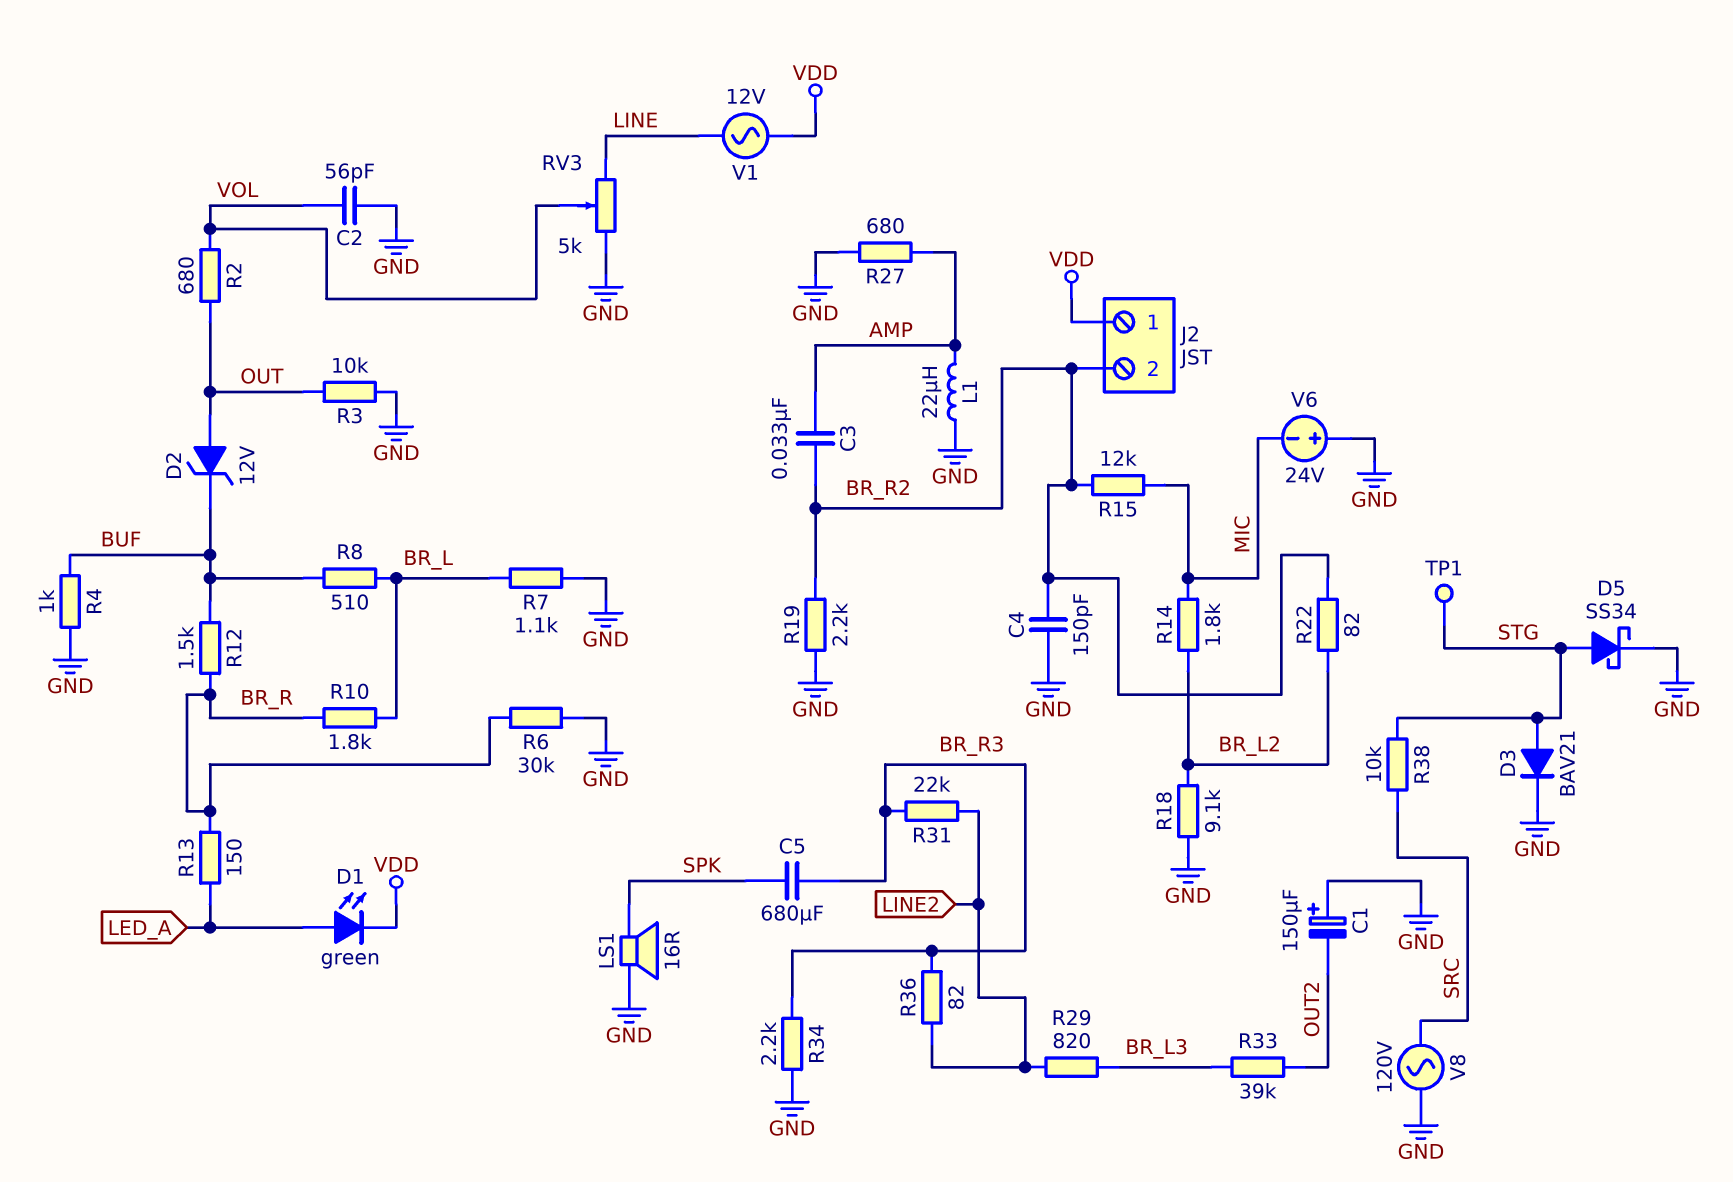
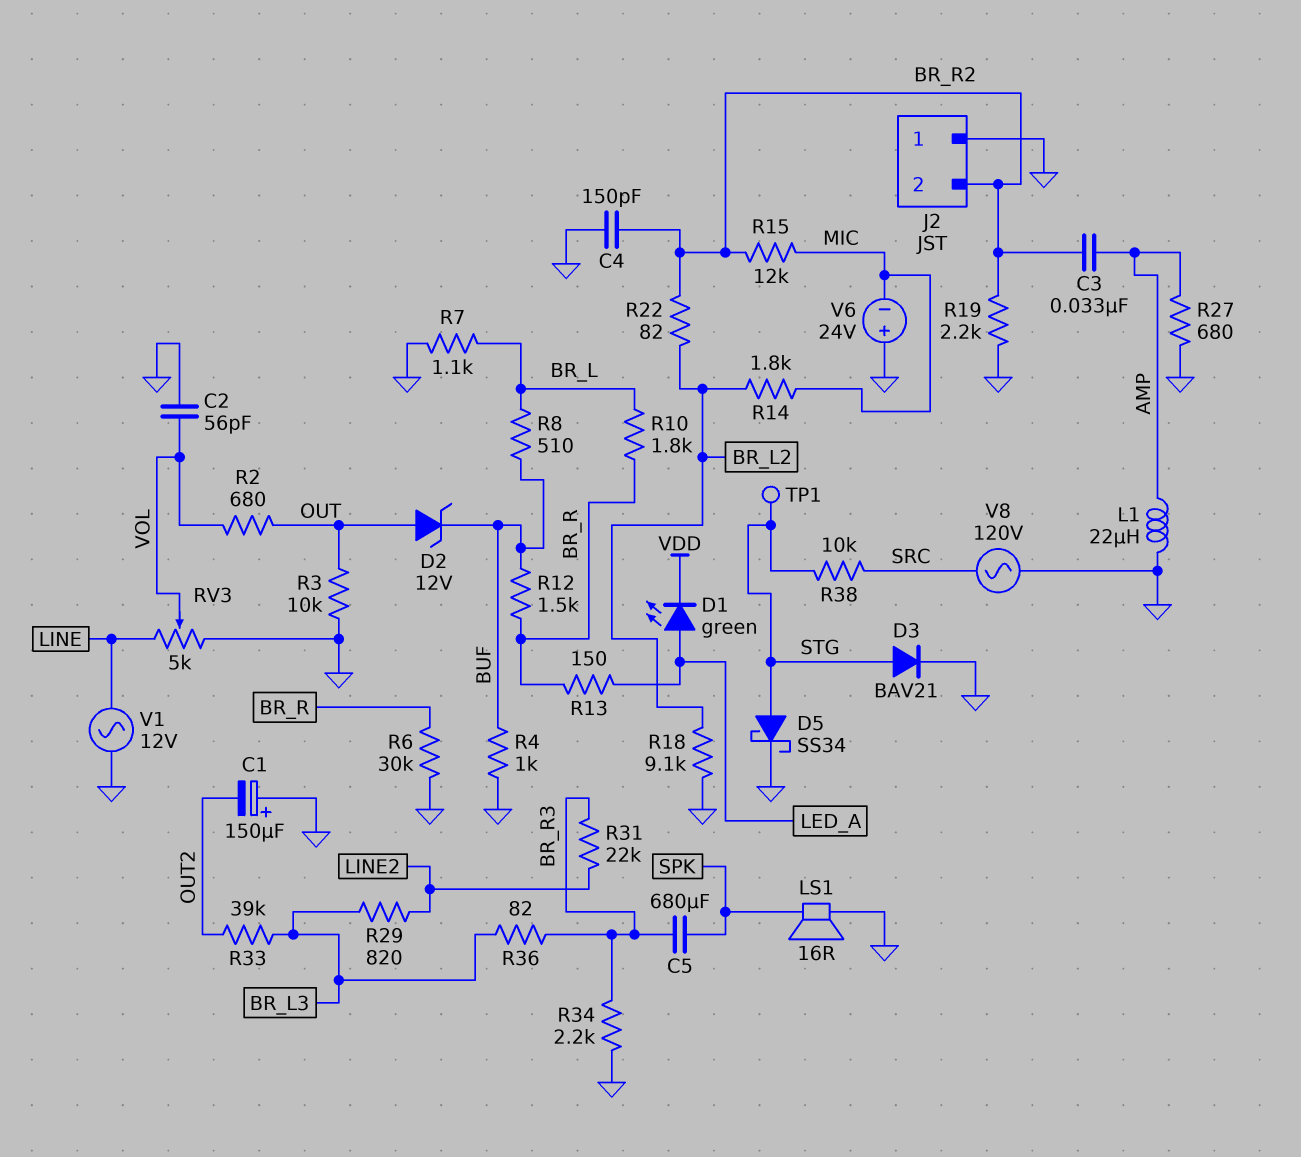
J2 pin 1: VDD -> GND
R36: 82 (BR_R3, LINE2) -> 82 (BR_L3, BR_R3)
V1: AC 12V (LINE, VDD) -> AC 12V (GND, LINE)

